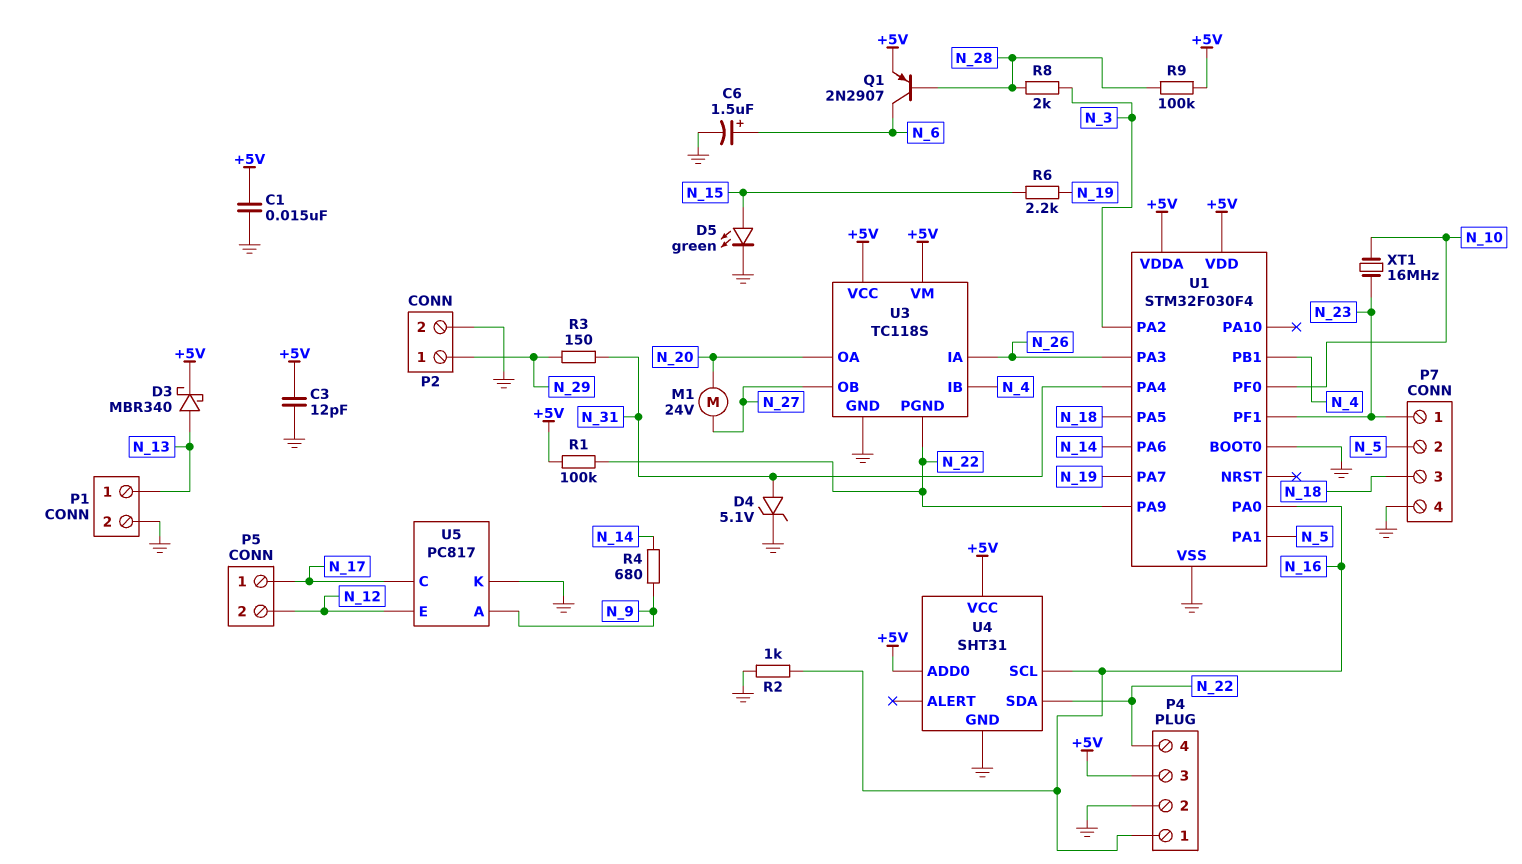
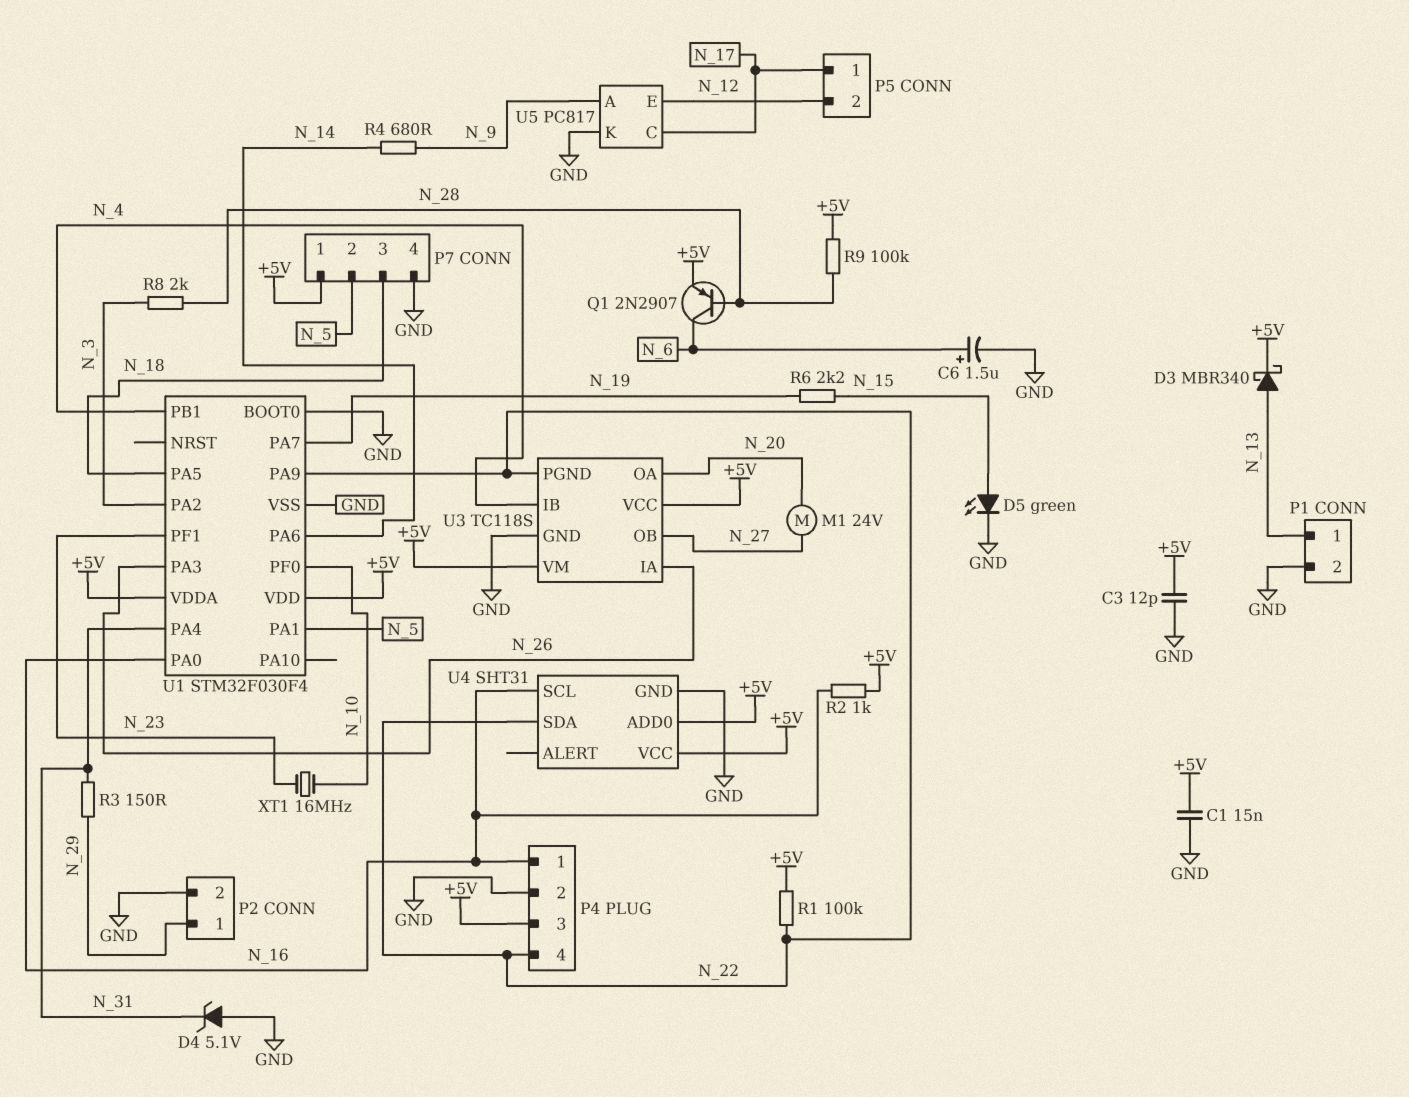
D4: zener 5.1V (A N_31, K GND) -> zener 5.1V (A GND, K N_31)
P7 pin 1: N_23 -> +5V
R2: 1k (GND, N_16) -> 1k (+5V, N_16)

